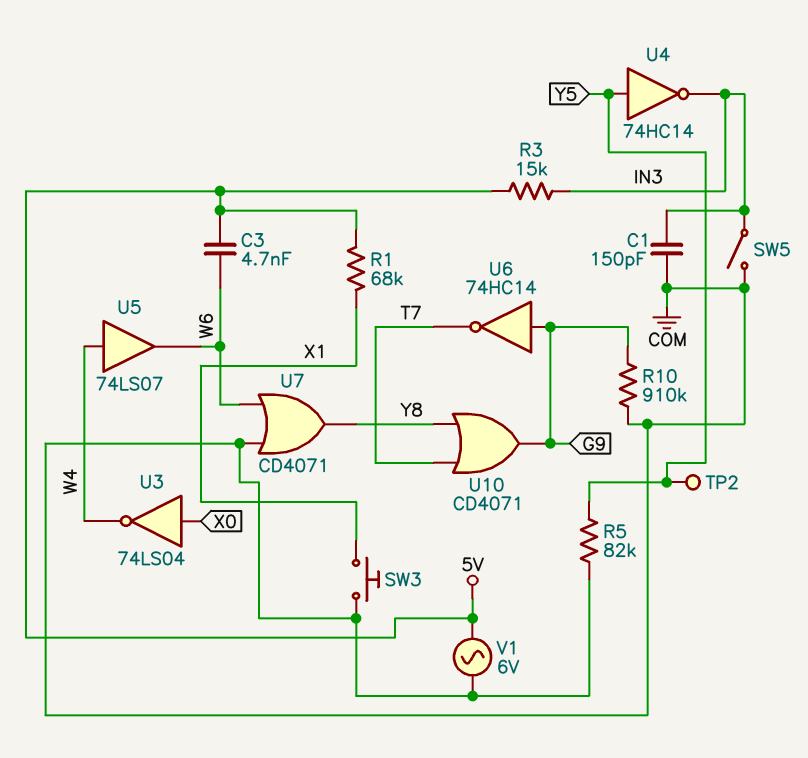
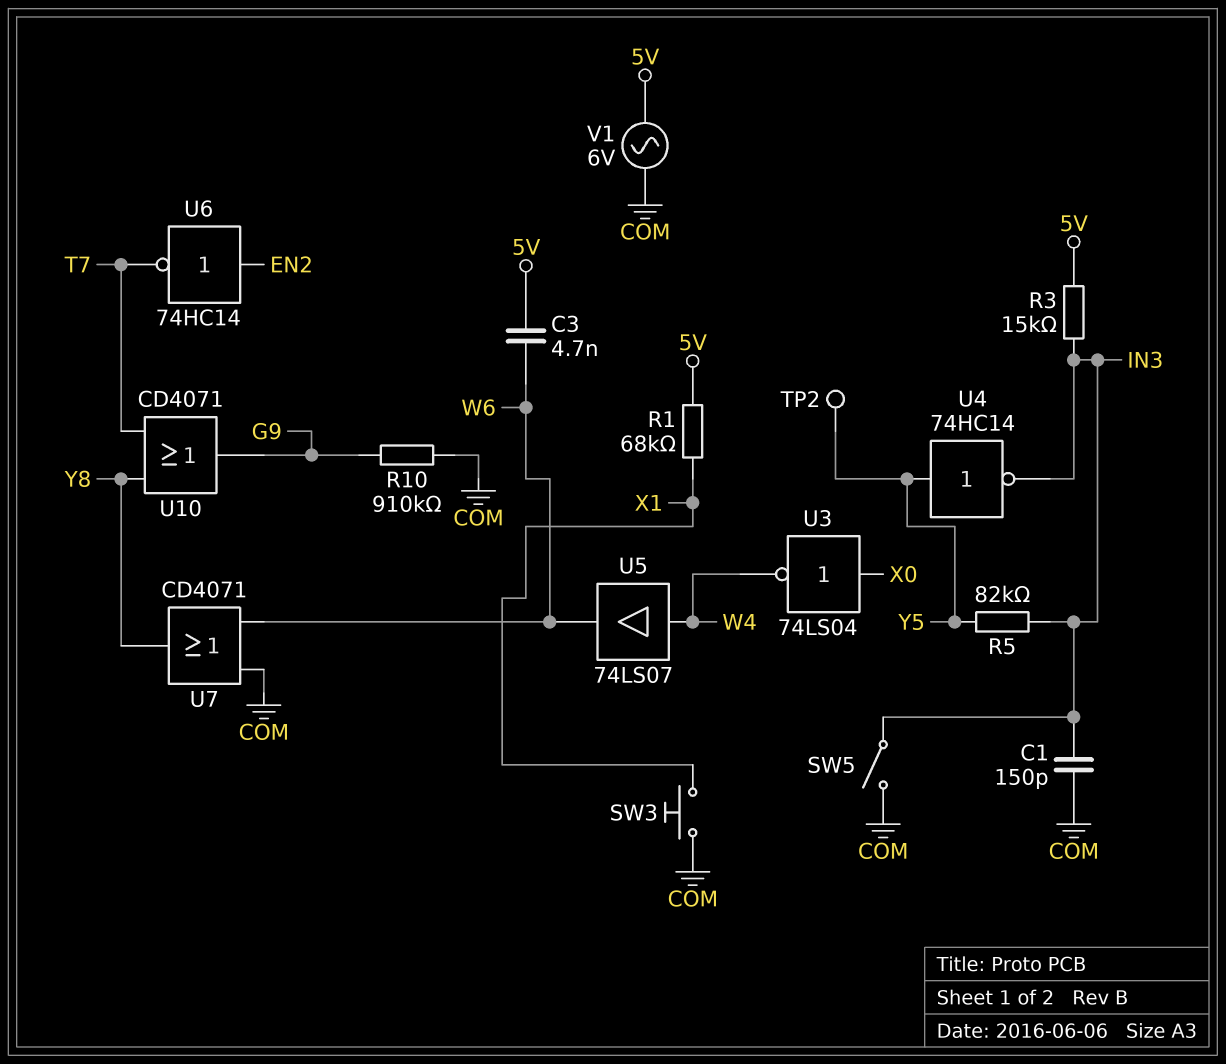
R5: 82k (COM, Y5) -> 82k (IN3, Y5)
U6: NOT 74HC14 (in G9, out T7) -> NOT 74HC14 (in EN2, out T7)

